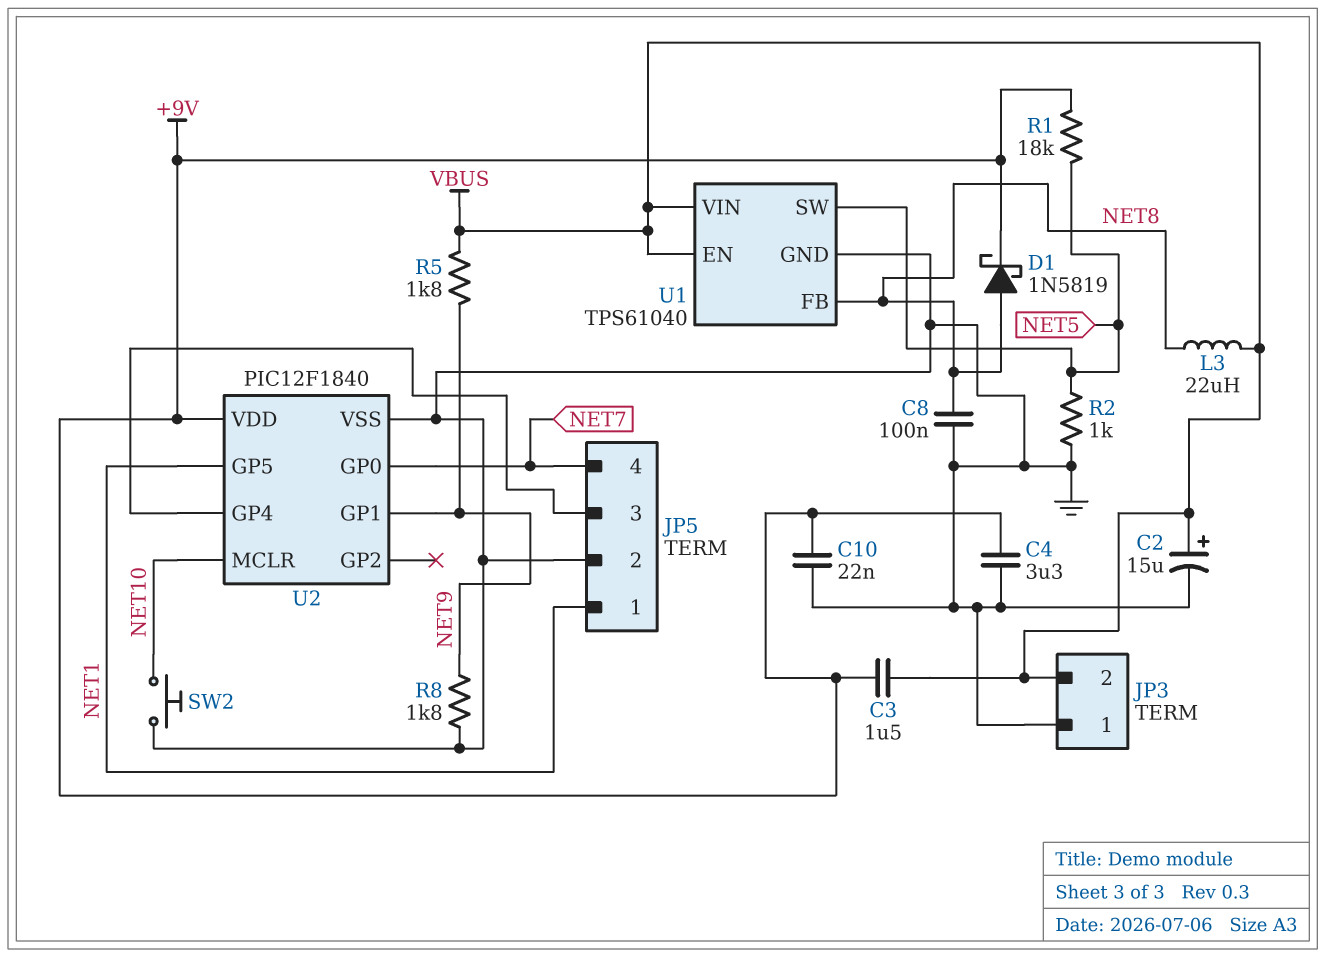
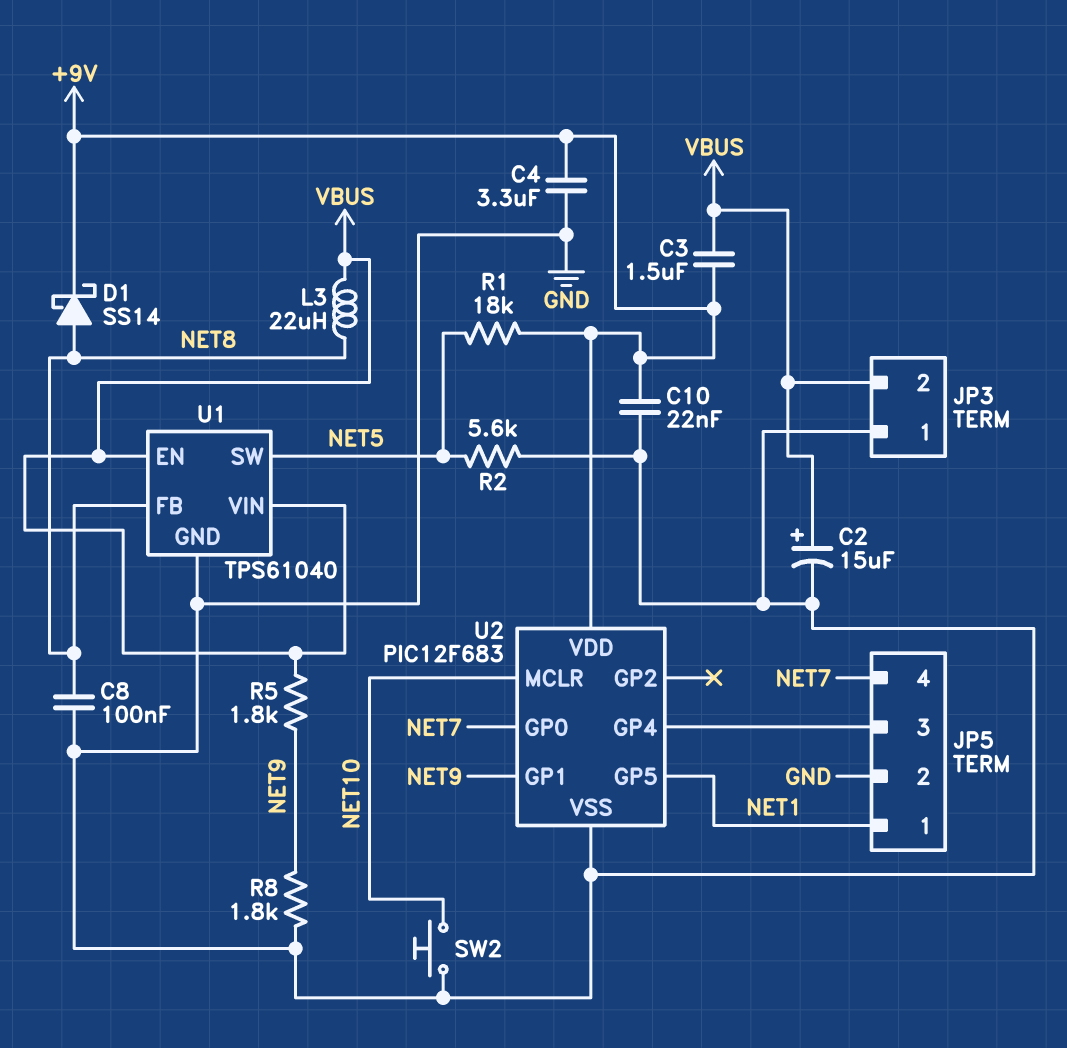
D1: schottky 1N5819 (A NET8, K +9V) -> schottky SS14 (A NET8, K +9V)
R2: 1k (GND, NET5) -> 5.6k (GND, NET5)
U2: PIC12F1840 -> PIC12F683

